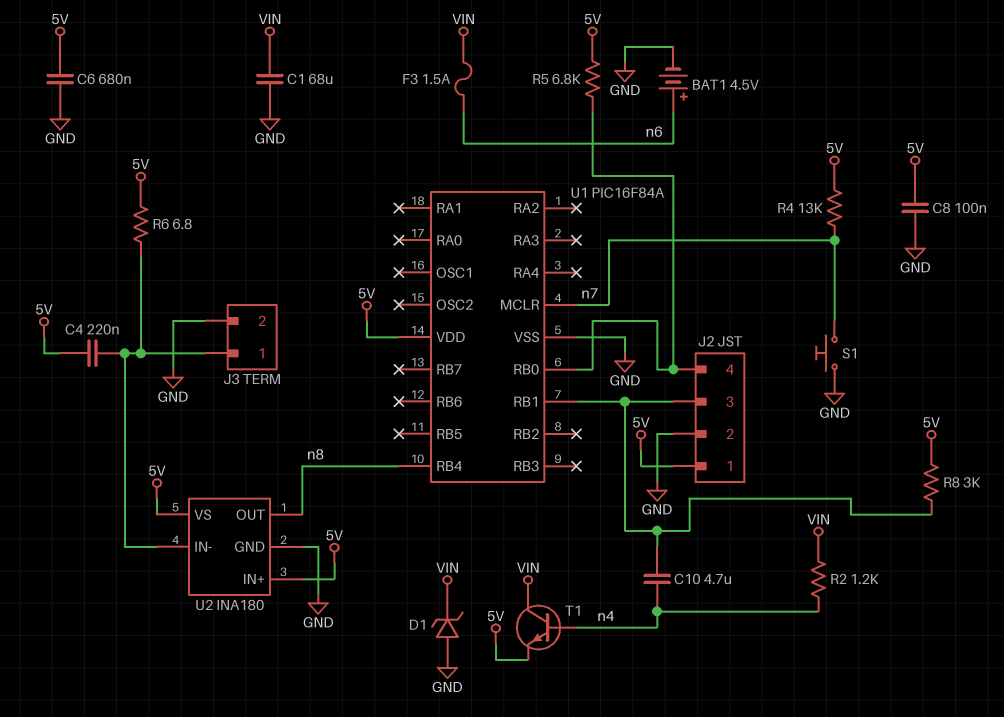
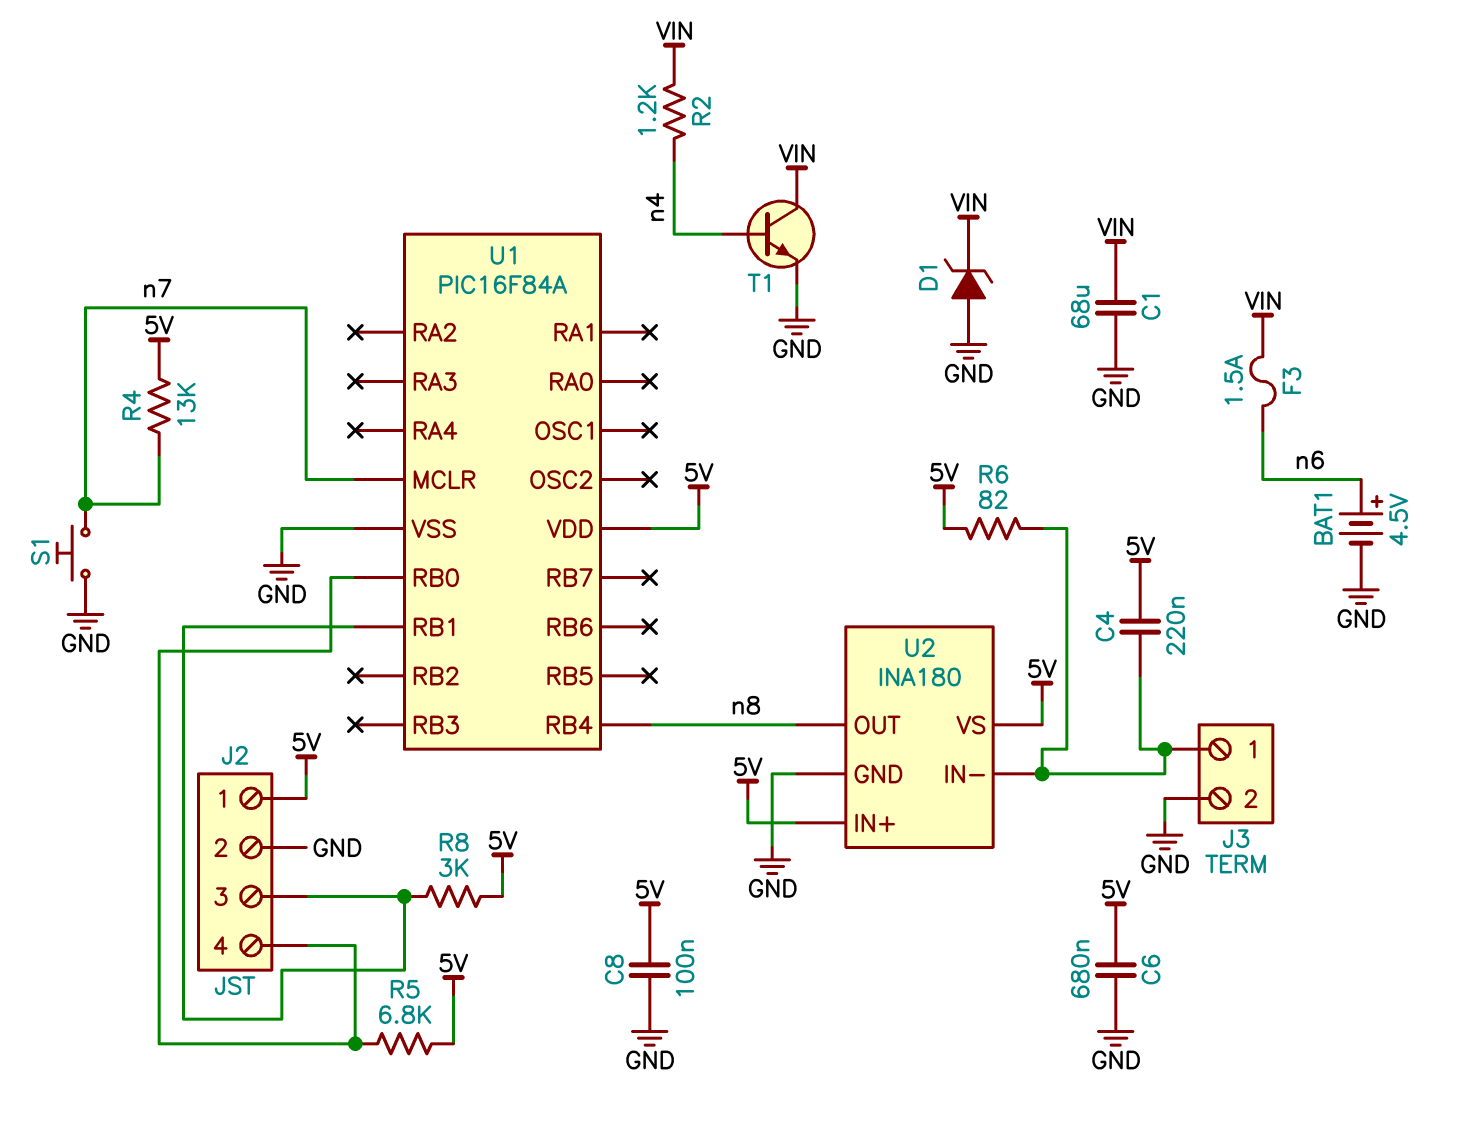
C10: 4.7uF (J2/3, n4) -> none
R6: 6.8 (5V, J3/1) -> 82 (5V, J3/1)
T1: NPN (B n4, C VIN, E 5V) -> NPN (B n4, C VIN, E GND)

